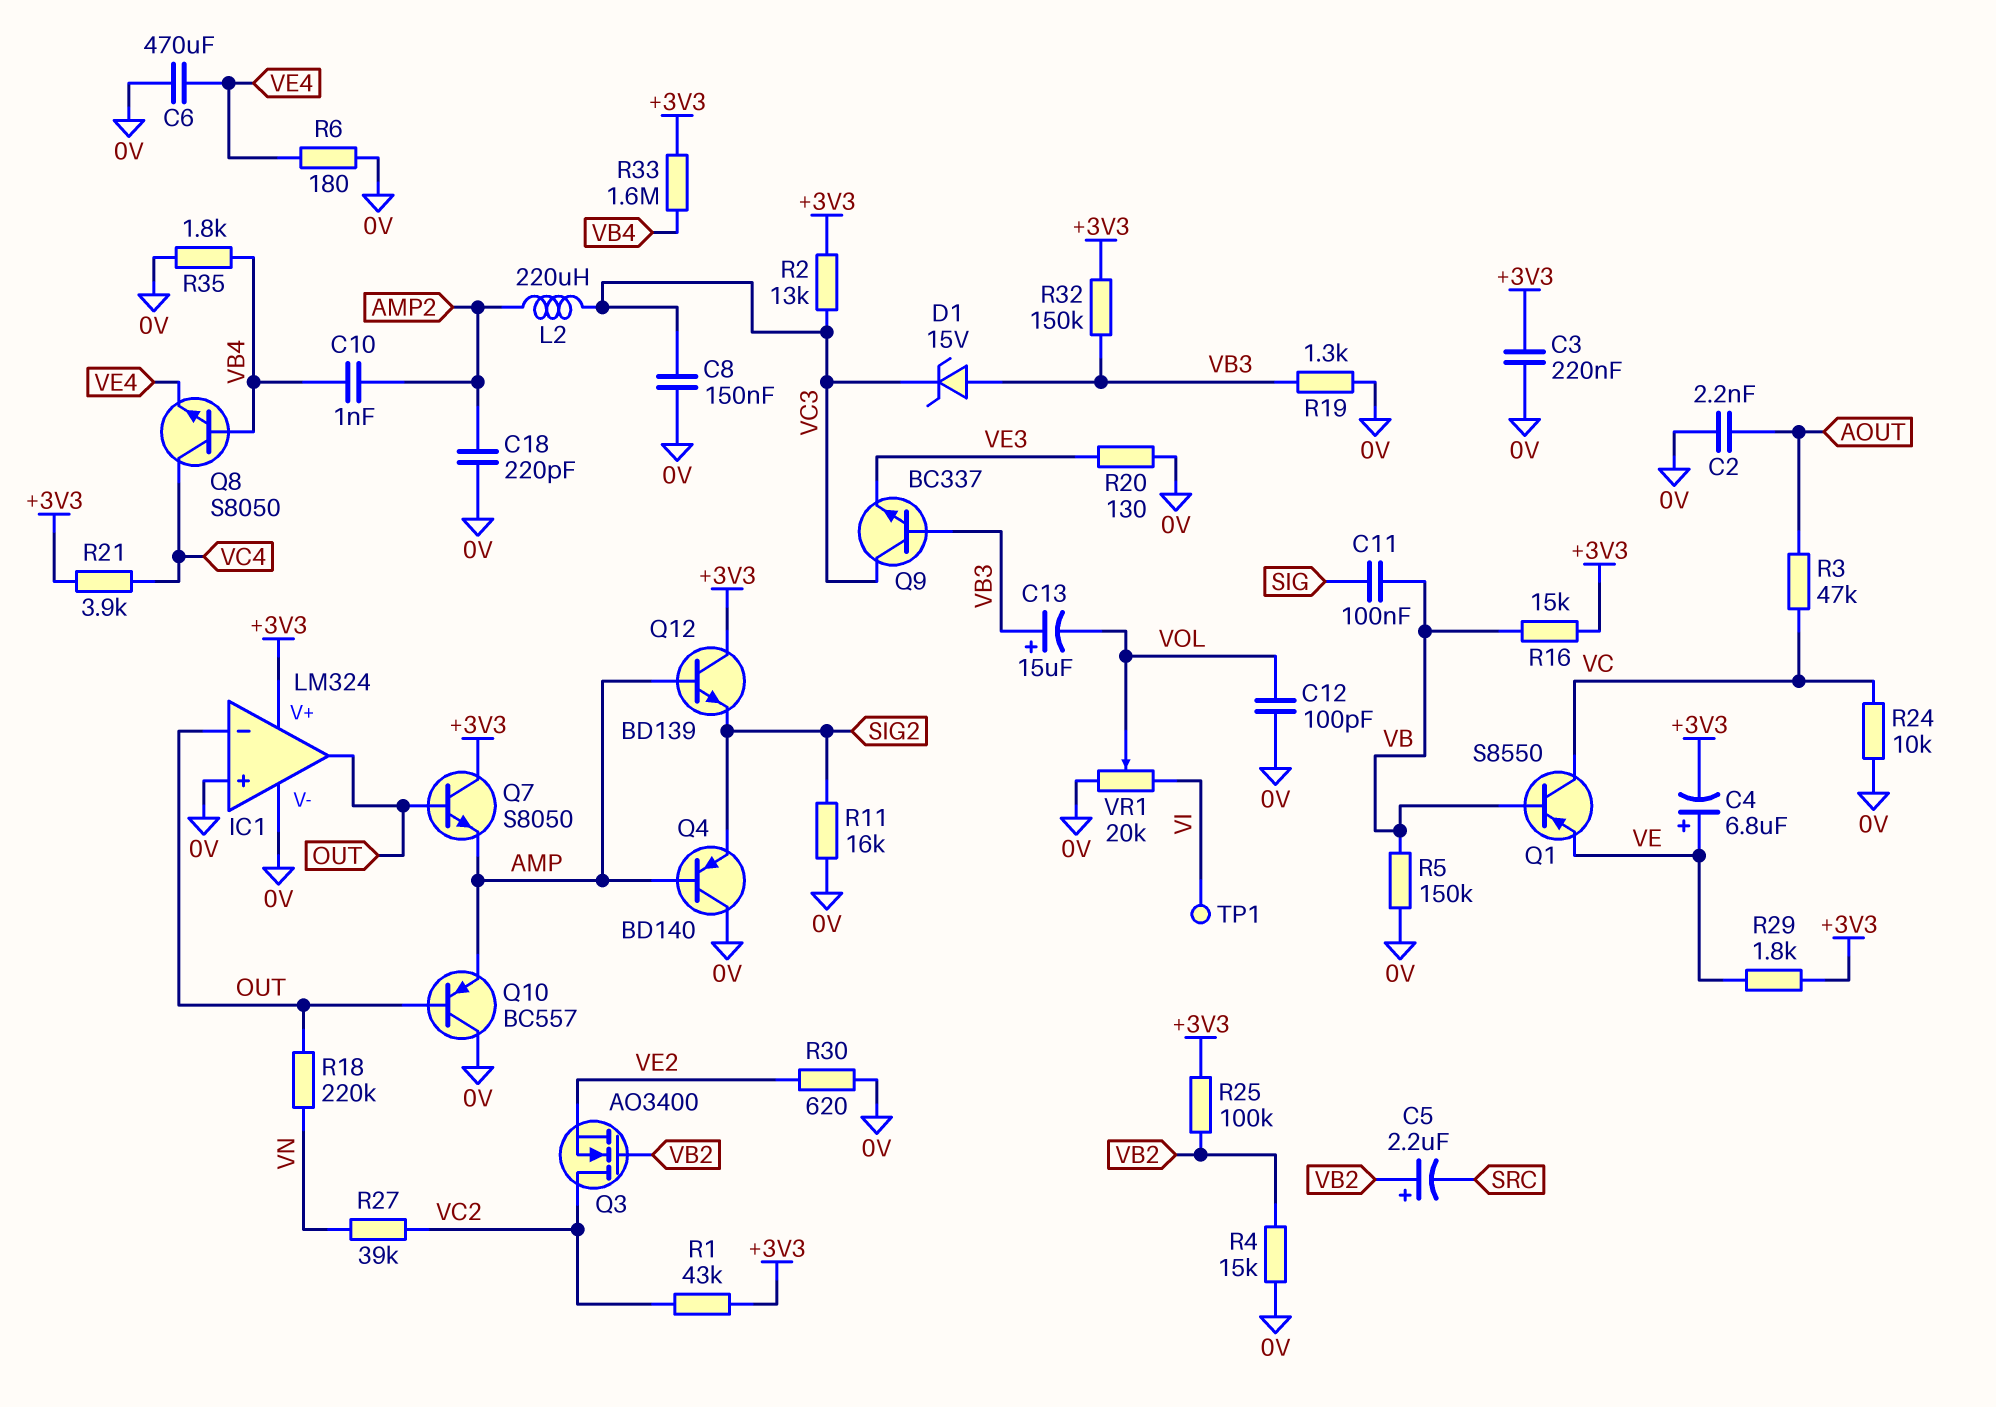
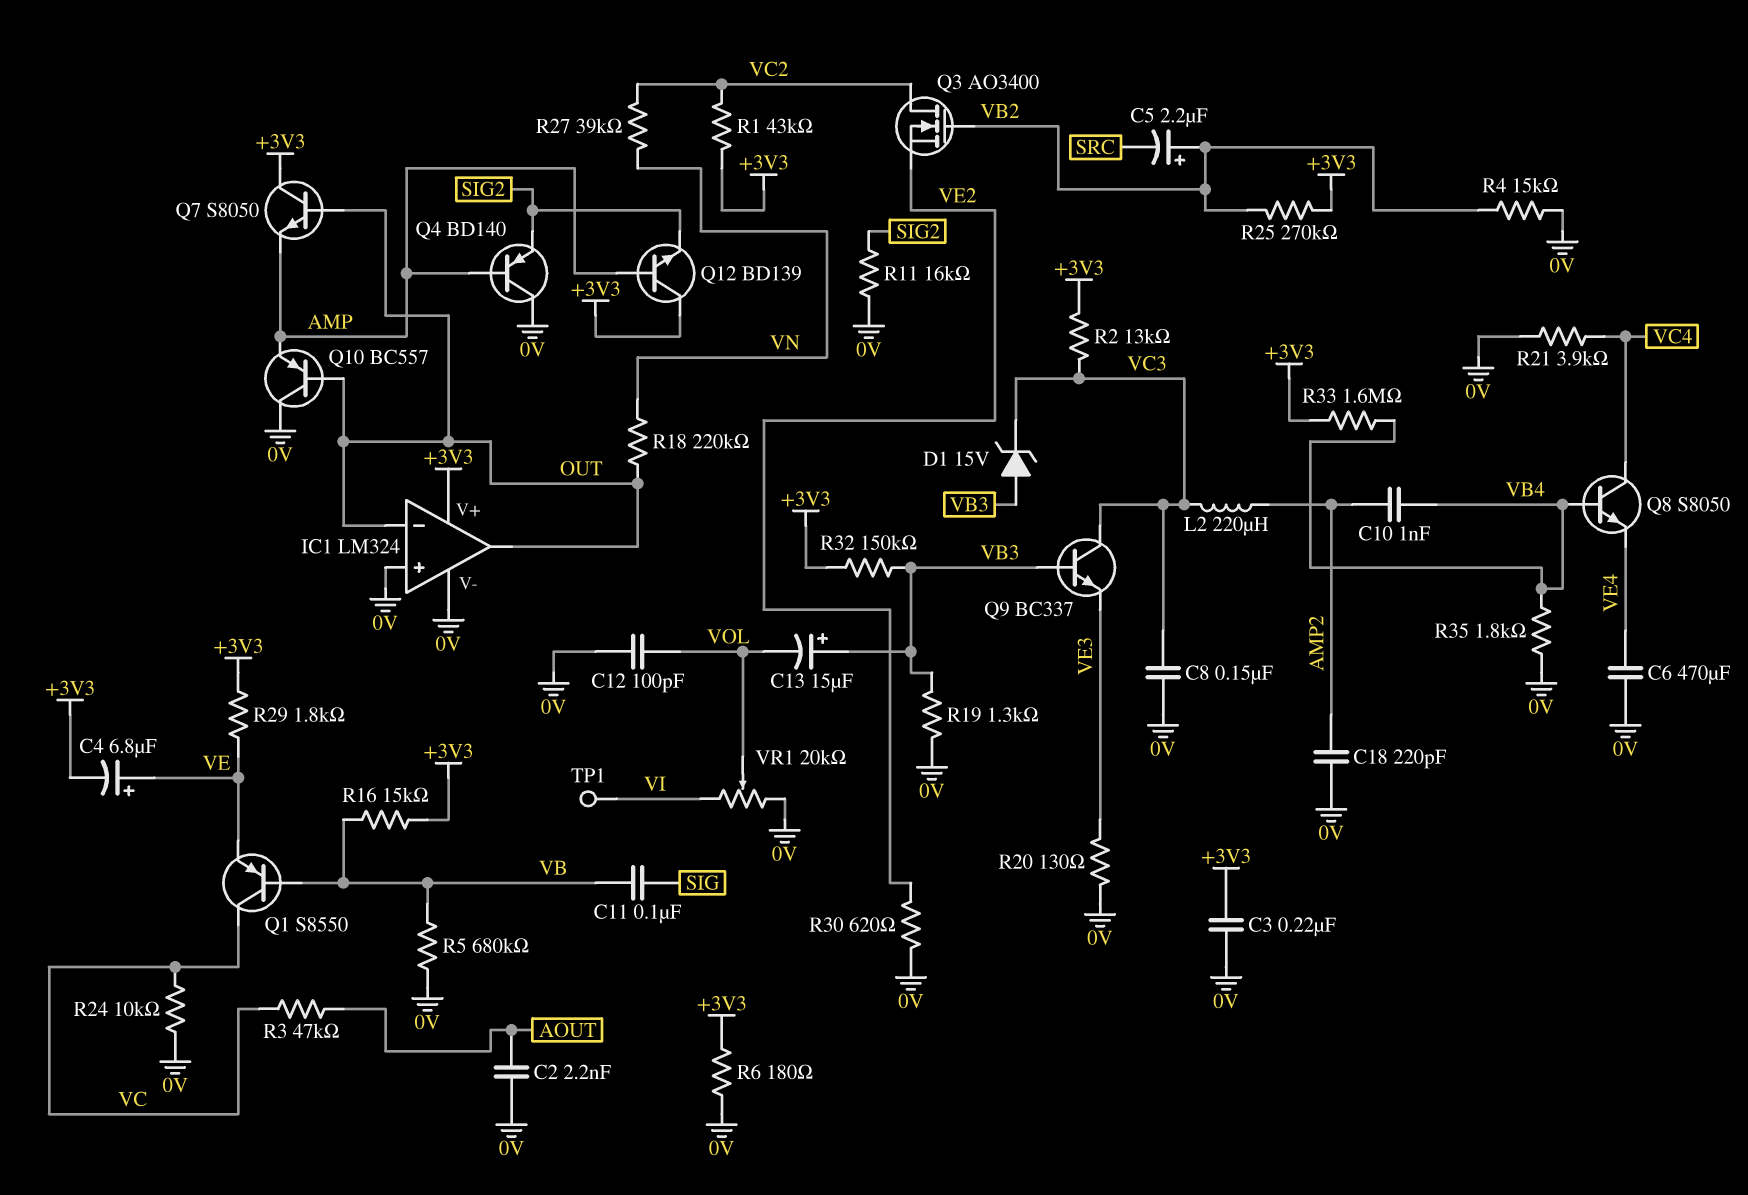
R5: 150k (0V, VB) -> 680k (0V, VB)
R6: 180 (0V, VE4) -> 180 (+3V3, 0V)
R21: 3.9k (+3V3, VC4) -> 3.9k (0V, VC4)
R25: 100k (+3V3, VB2) -> 270k (+3V3, VB2)

